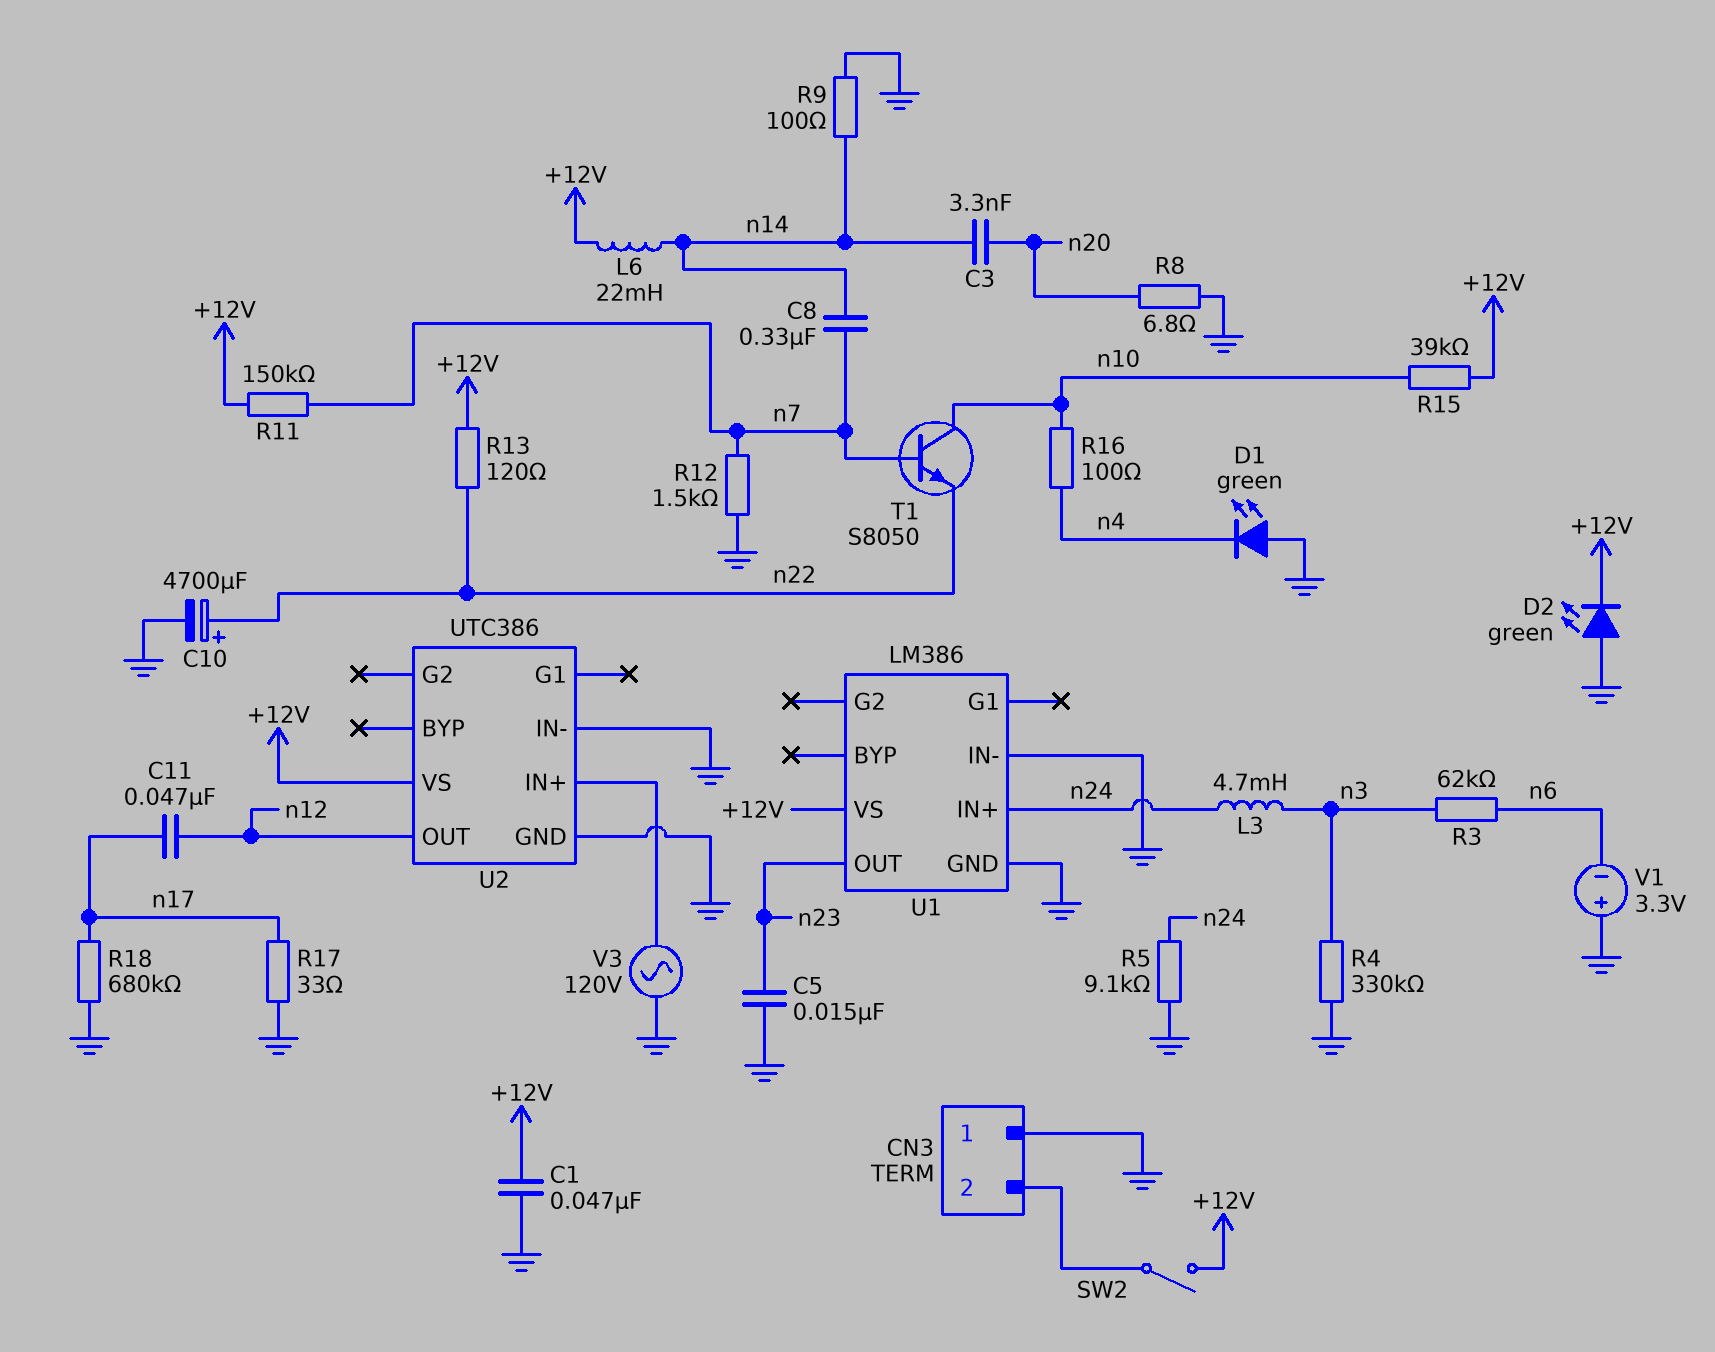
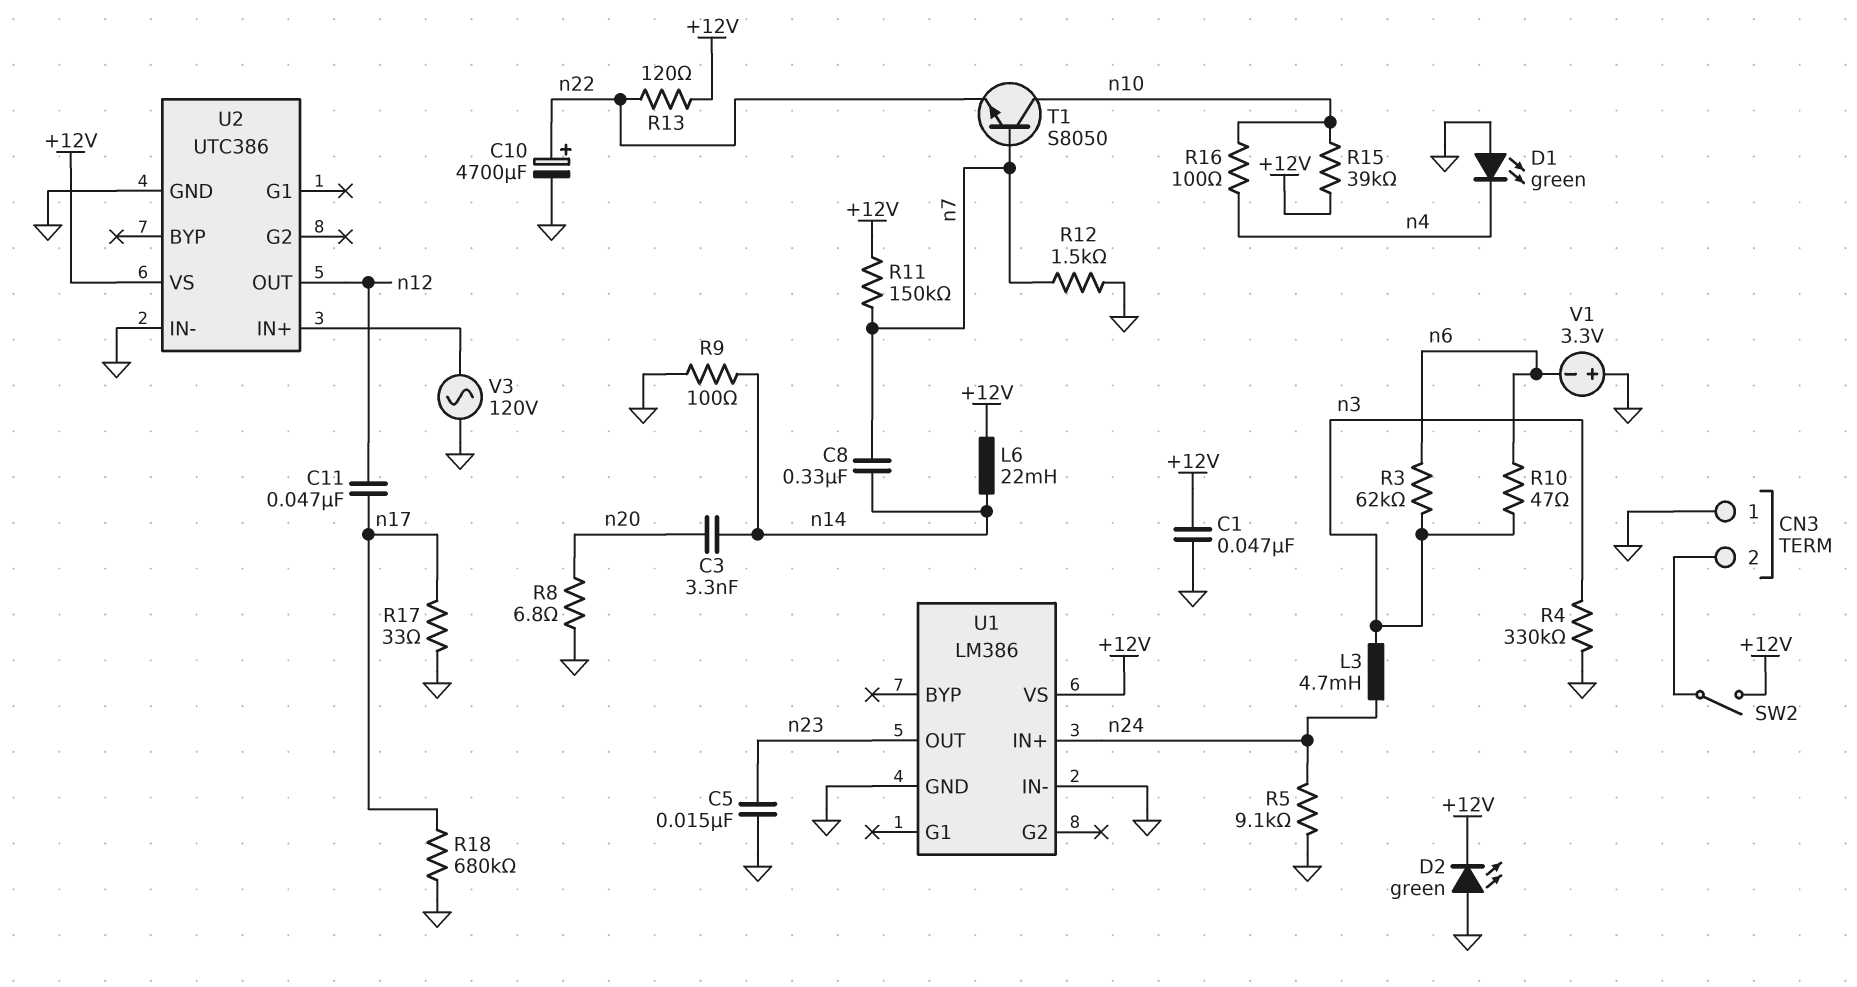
R10: none -> 47 (n3, n6)

